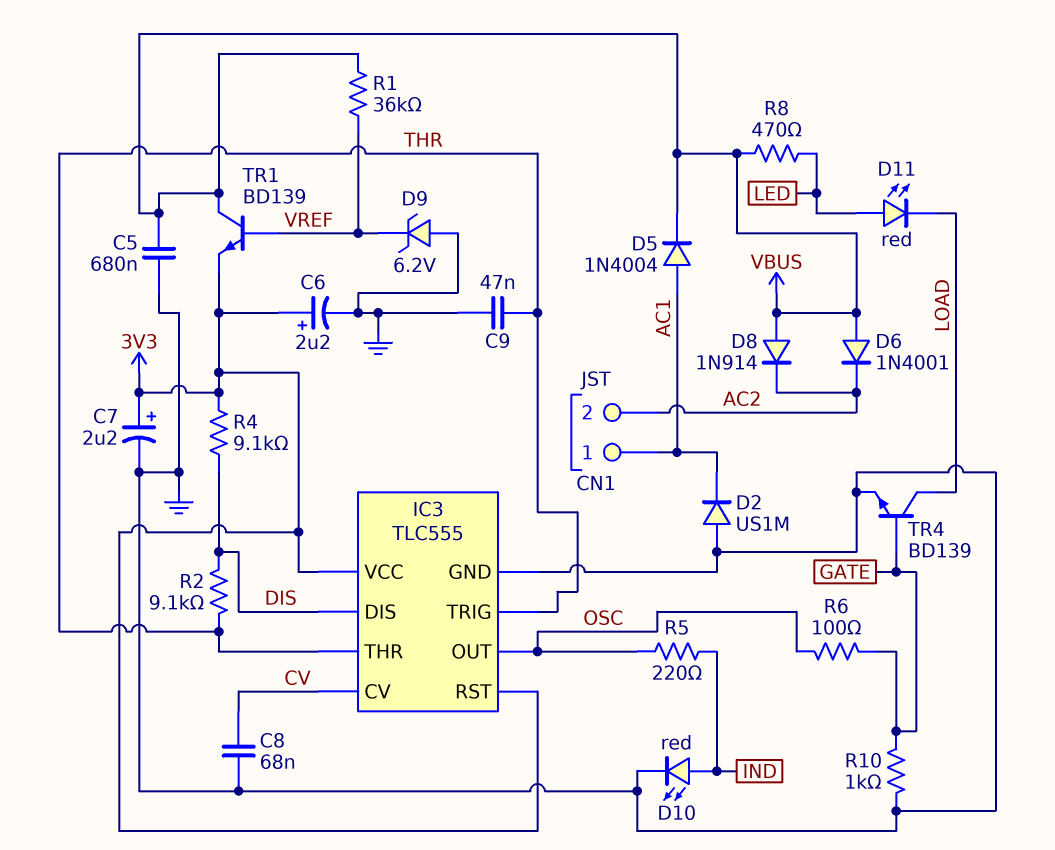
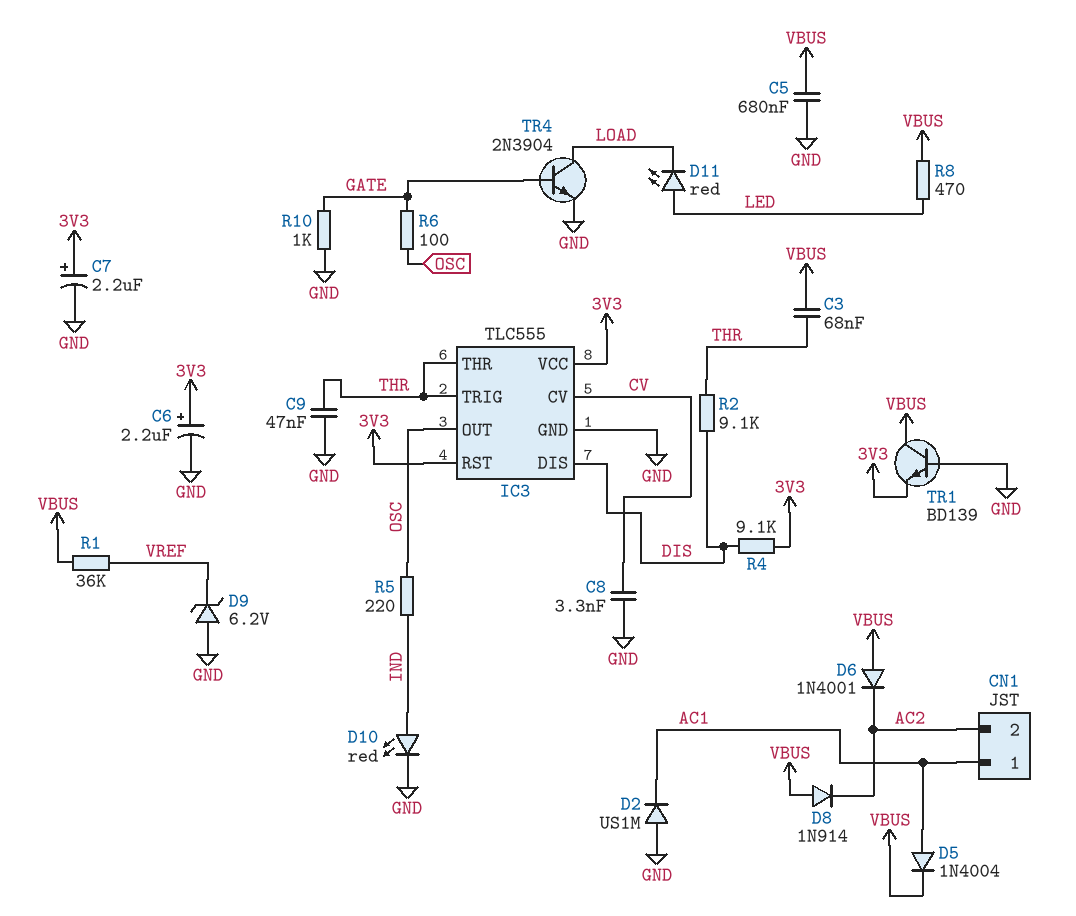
C3: none -> 68nF (THR, VBUS)
C8: 68nF (CV, GND) -> 3.3nF (CV, GND)
TR1: NPN BD139 (B VREF, C VBUS, E 3V3) -> NPN BD139 (B GND, C VBUS, E 3V3)
TR4: NPN BD139 (B GATE, C LOAD, E GND) -> NPN 2N3904 (B GATE, C LOAD, E GND)

